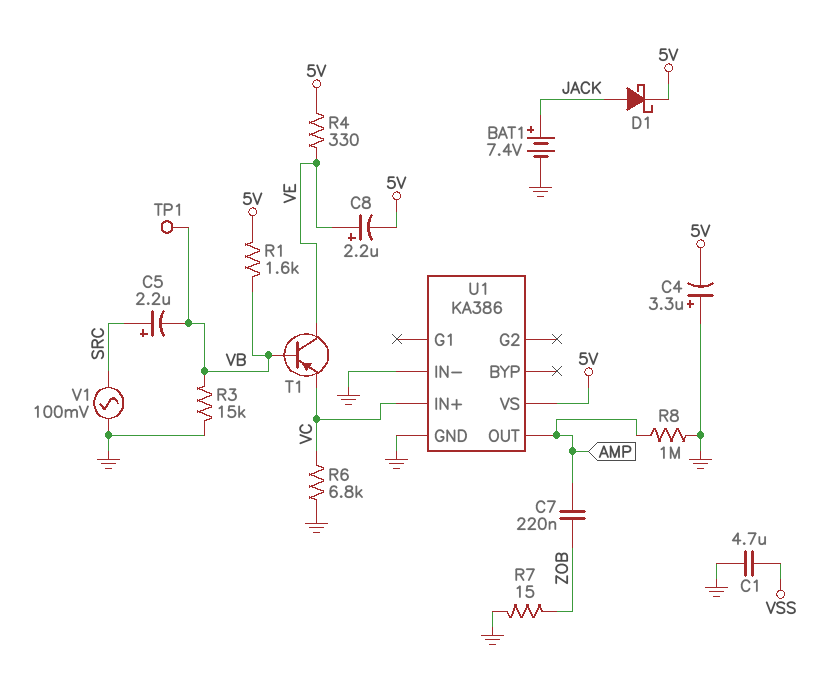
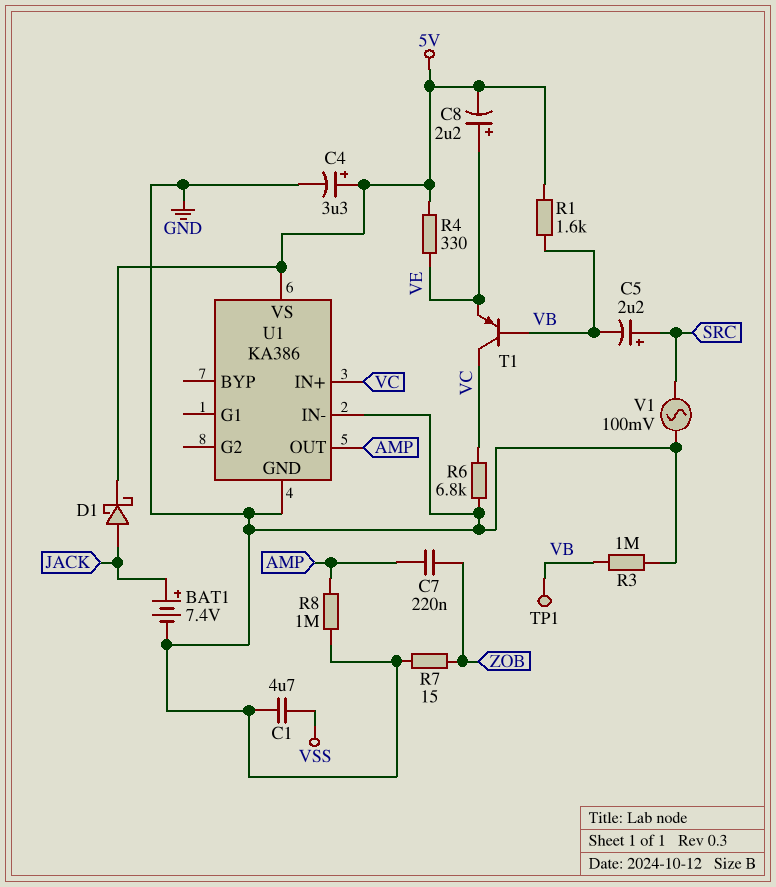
C4: 3.3uF (plus GND, minus 5V) -> 3.3uF (plus 5V, minus GND)
R3: 15k (GND, VB) -> 1M (GND, VB)
T1: PNP (B VB, C VE, E VC) -> PNP (B VB, C VC, E VE)

